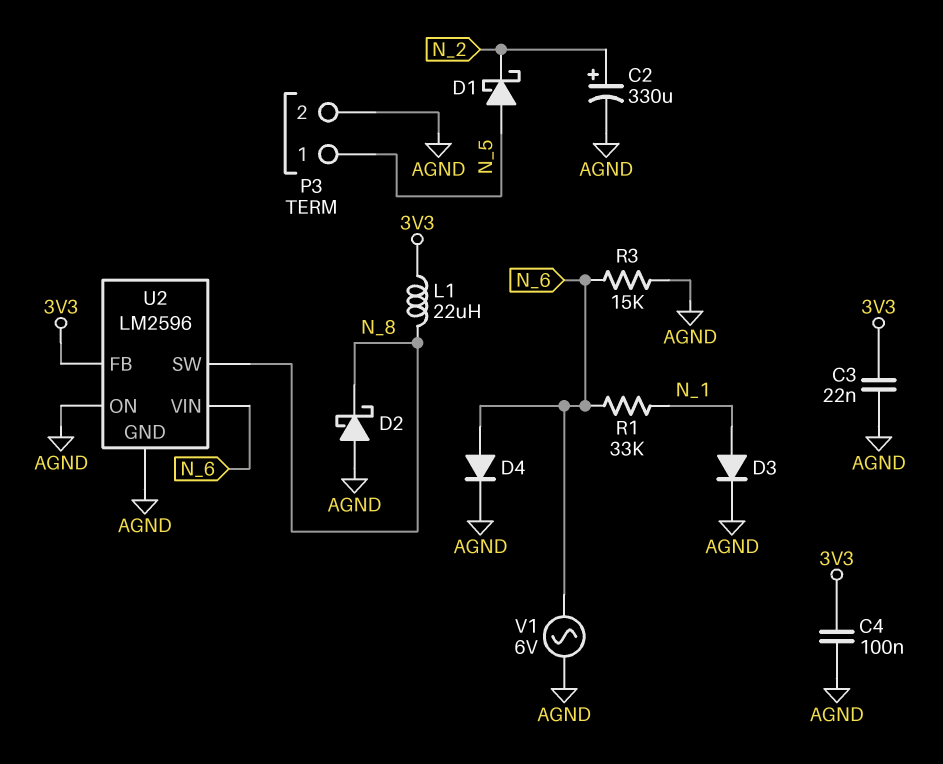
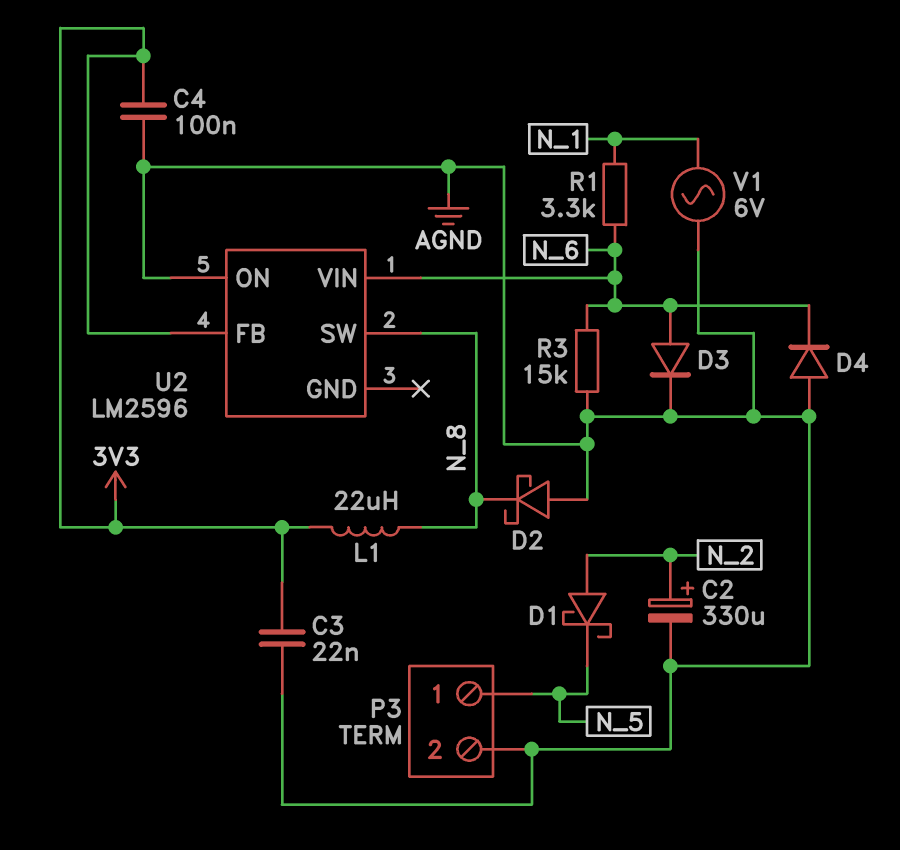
D1: schottky (A N_5, K N_2) -> schottky (A N_2, K N_5)
D3: diode (A N_1, K AGND) -> diode (A N_6, K AGND)
D4: diode (A N_6, K AGND) -> diode (A AGND, K N_6)
R1: 33k (N_1, N_6) -> 3.3k (N_1, N_6)
U2 pin GND: AGND -> none
V1: AC 6V (AGND, N_6) -> AC 6V (AGND, N_1)

